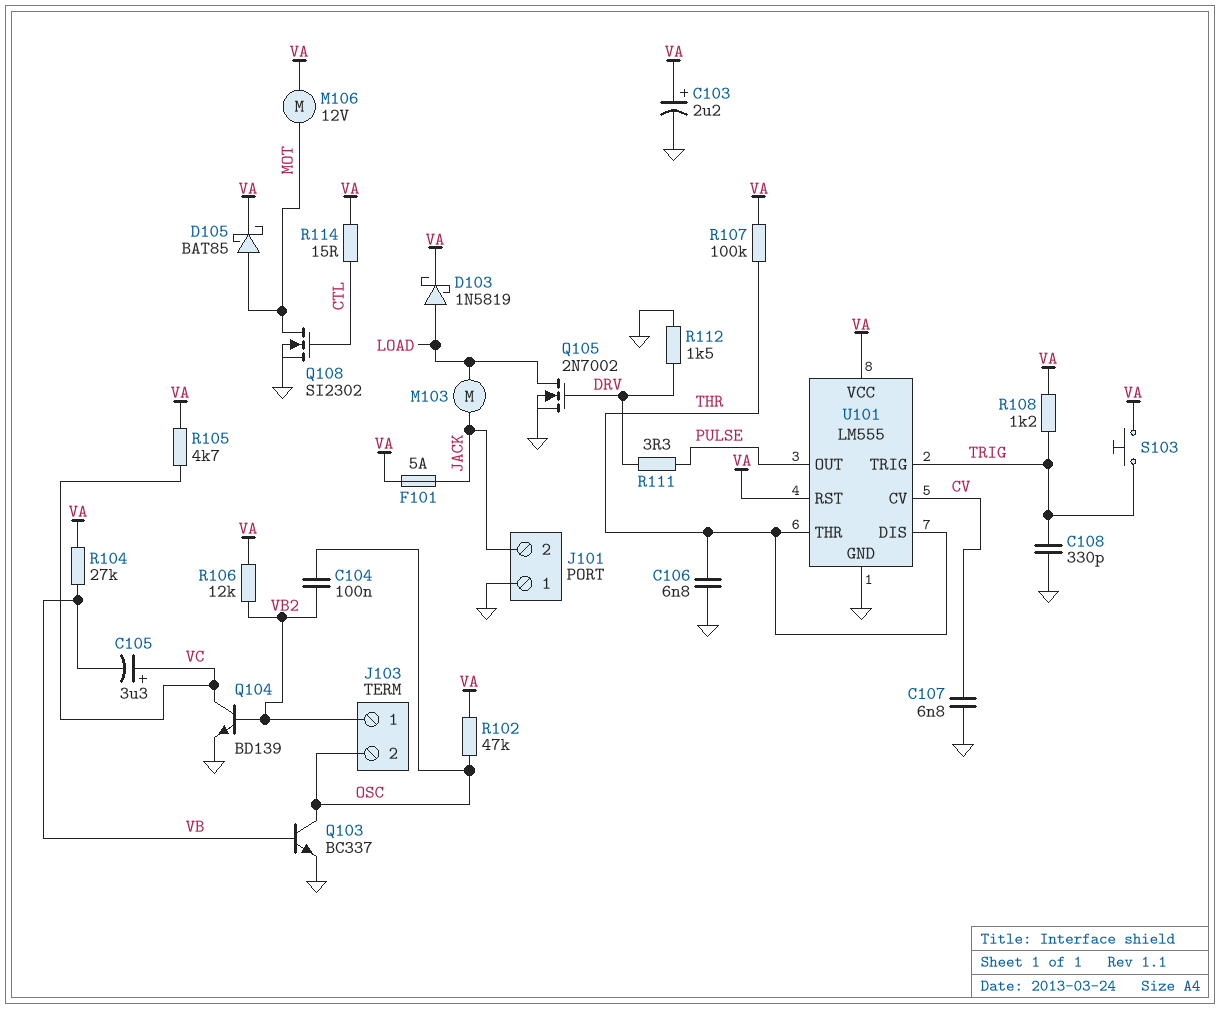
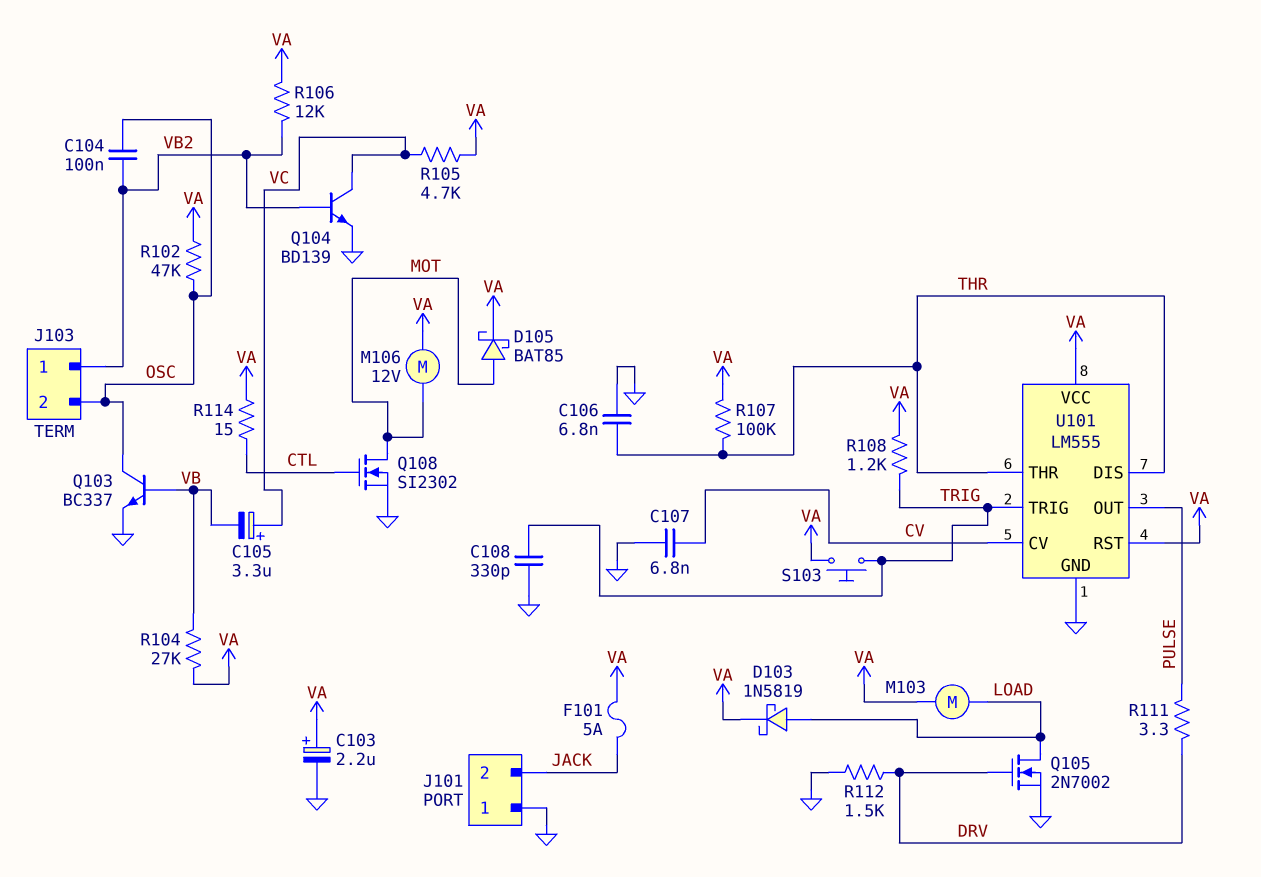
M103: motor (JACK, LOAD) -> motor (LOAD, VA)

